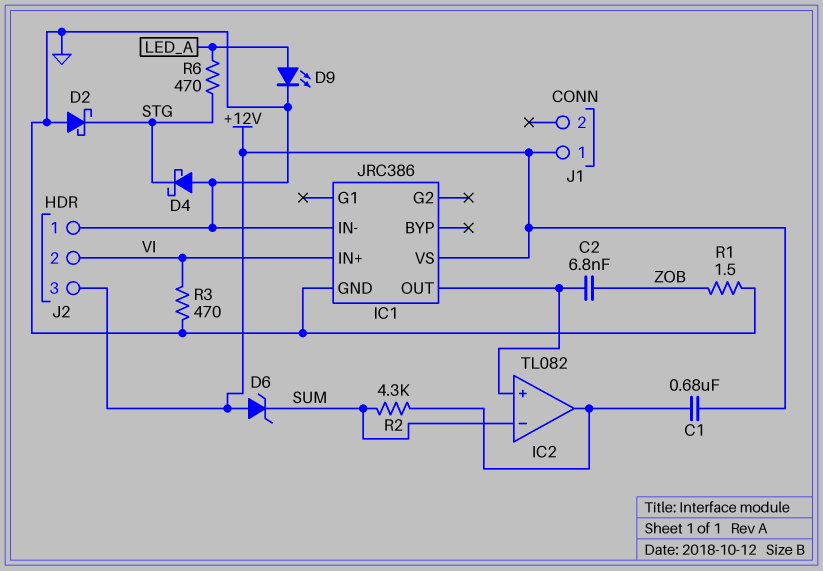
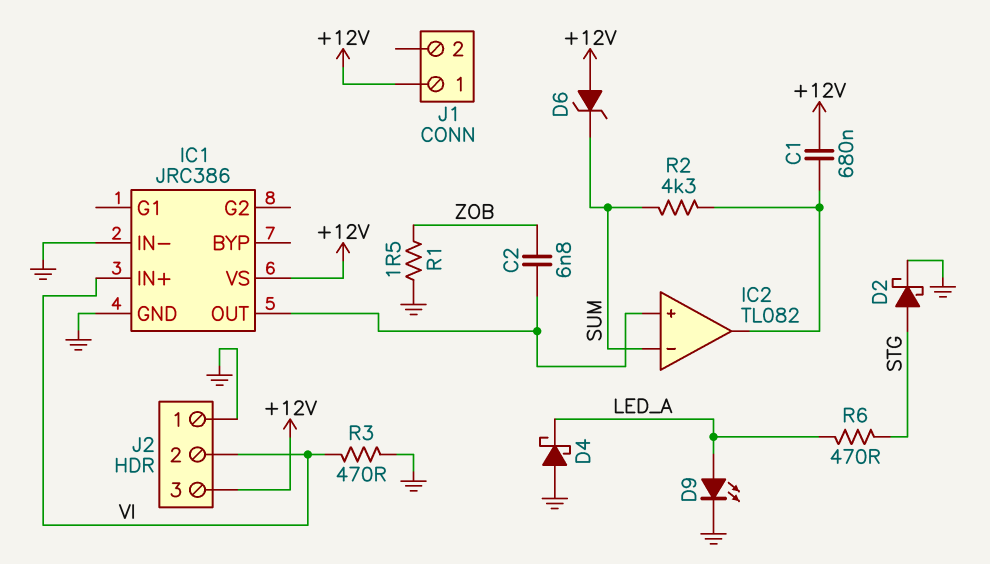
D2: schottky (A GND, K STG) -> schottky (A STG, K GND)
D4: schottky (A GND, K STG) -> schottky (A GND, K LED_A)

